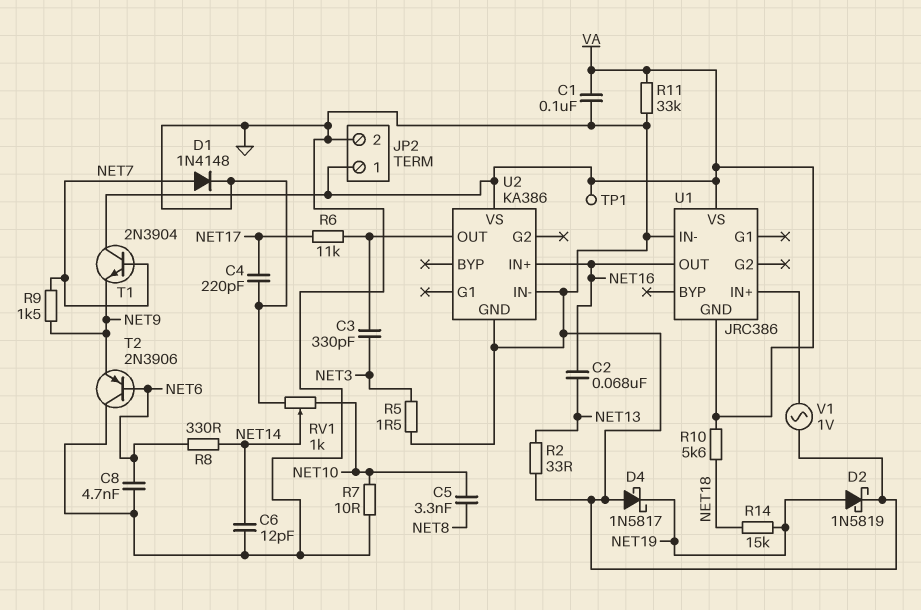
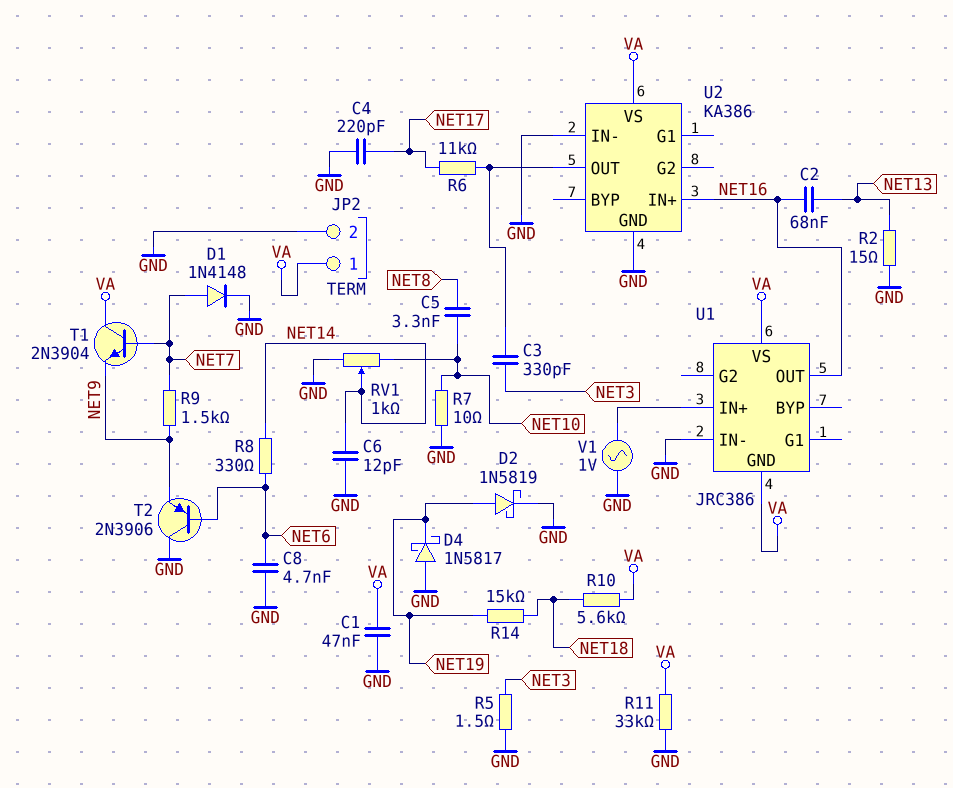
C1: 100nF (GND, VA) -> 47nF (GND, VA)
R2: 33 (GND, NET13) -> 15 (GND, NET13)
TP1: test point (VA) -> none

